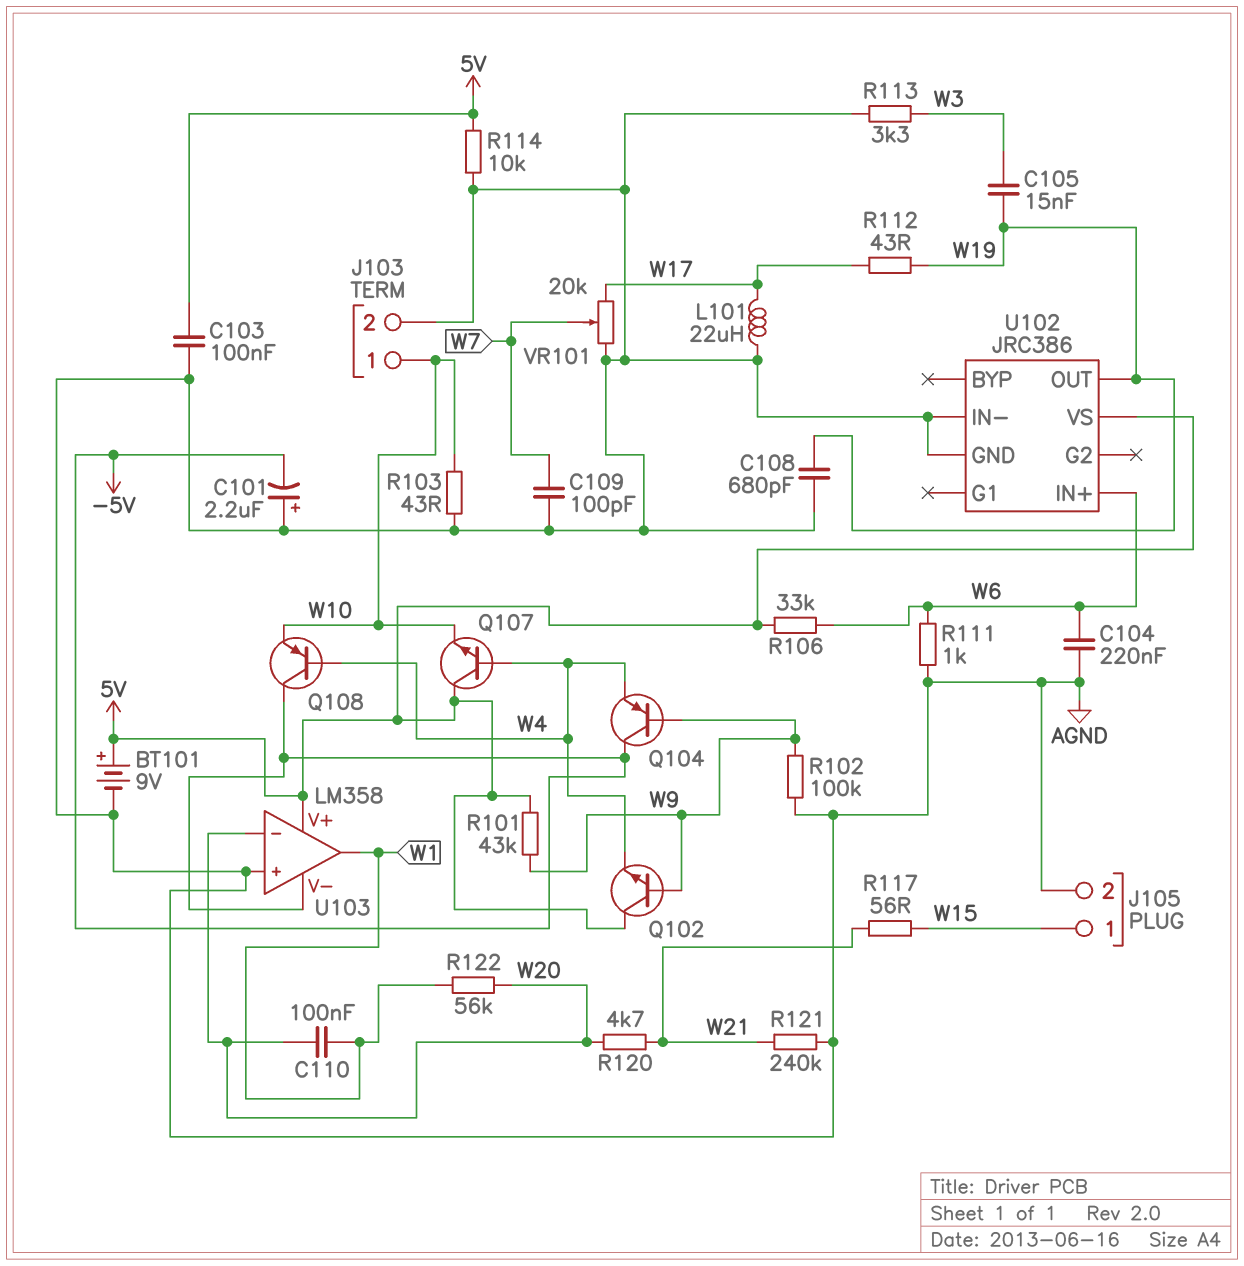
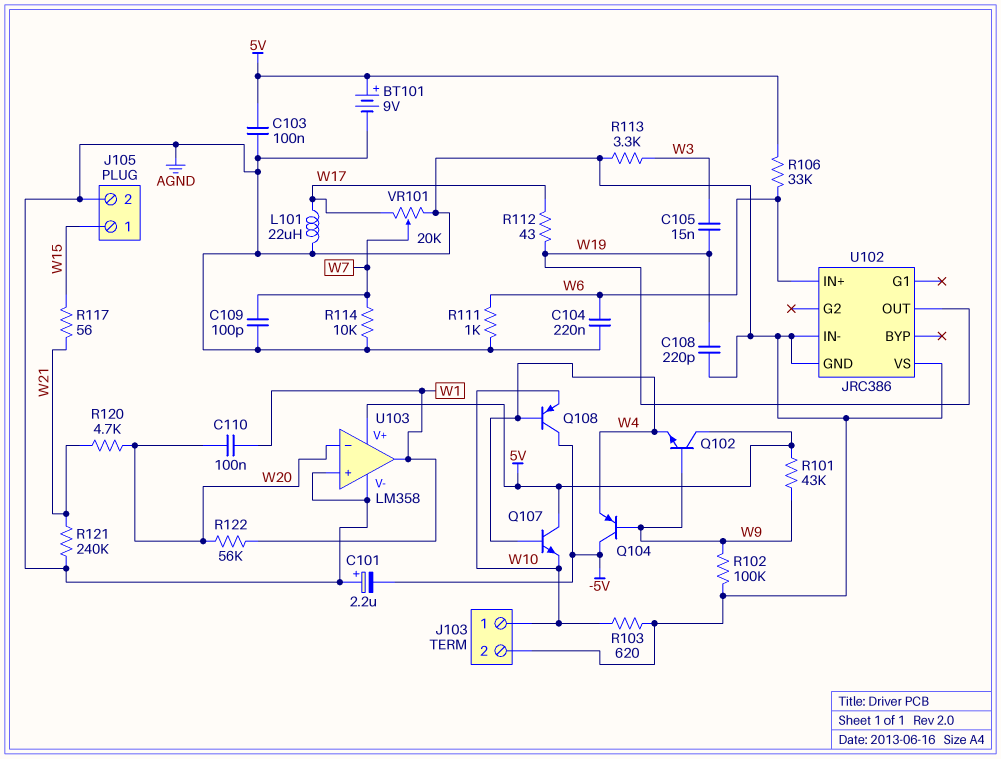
C108: 680pF (AGND, W19) -> 220pF (AGND, W19)
R103: 43 (AGND, W10) -> 620 (AGND, W10)
R114: 10k (5V, AGND) -> 10k (AGND, W7)
U102 pin VS: 5V -> AGND
U103 pin V-: -5V -> AGND

